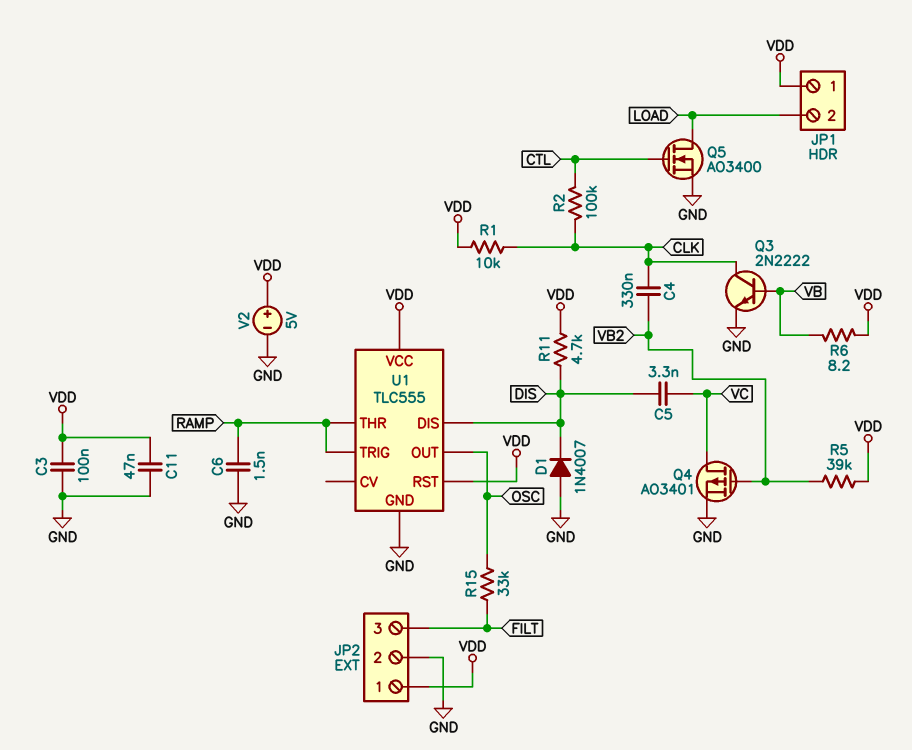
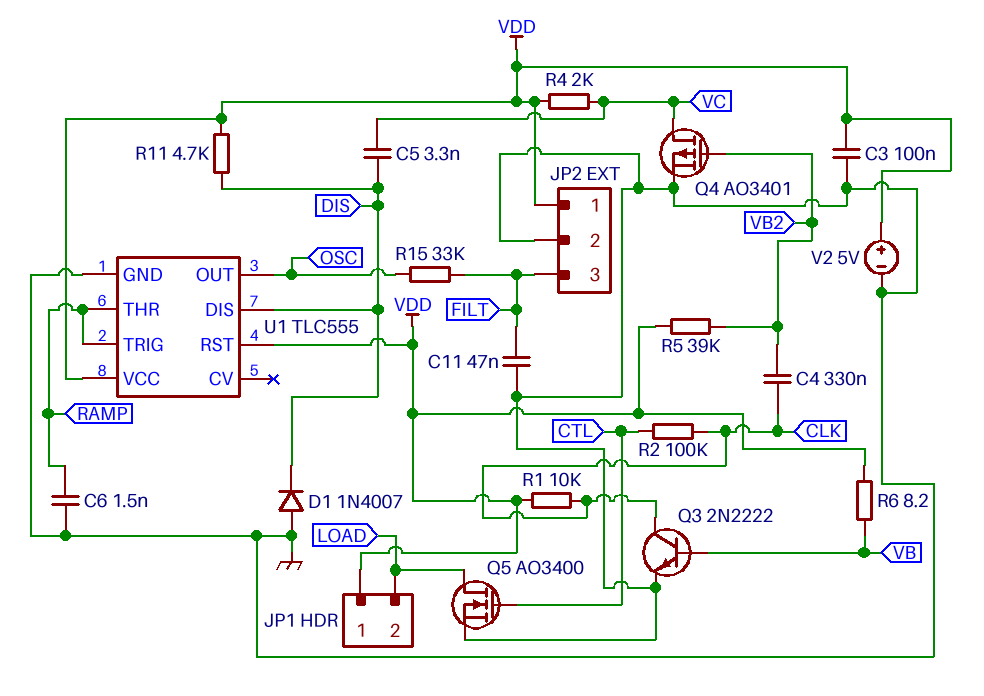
C11: 47nF (GND, VDD) -> 47nF (FILT, GND)
R4: none -> 2k (VC, VDD)

